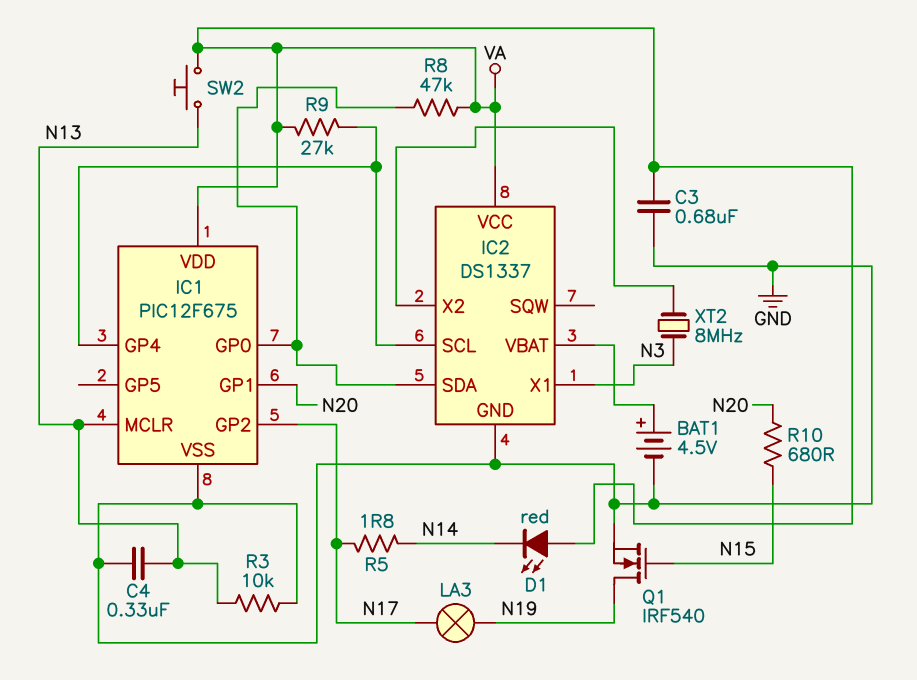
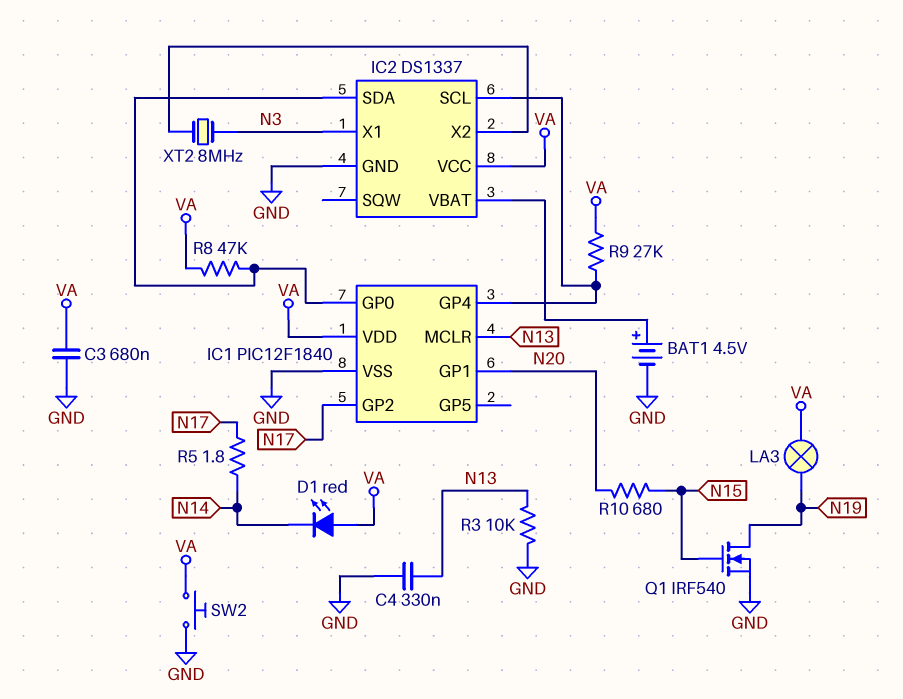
IC1: PIC12F675 -> PIC12F1840
LA3: lamp (N17, N19) -> lamp (N19, VA)
SW2: button (N13, VA) -> button (GND, VA)

